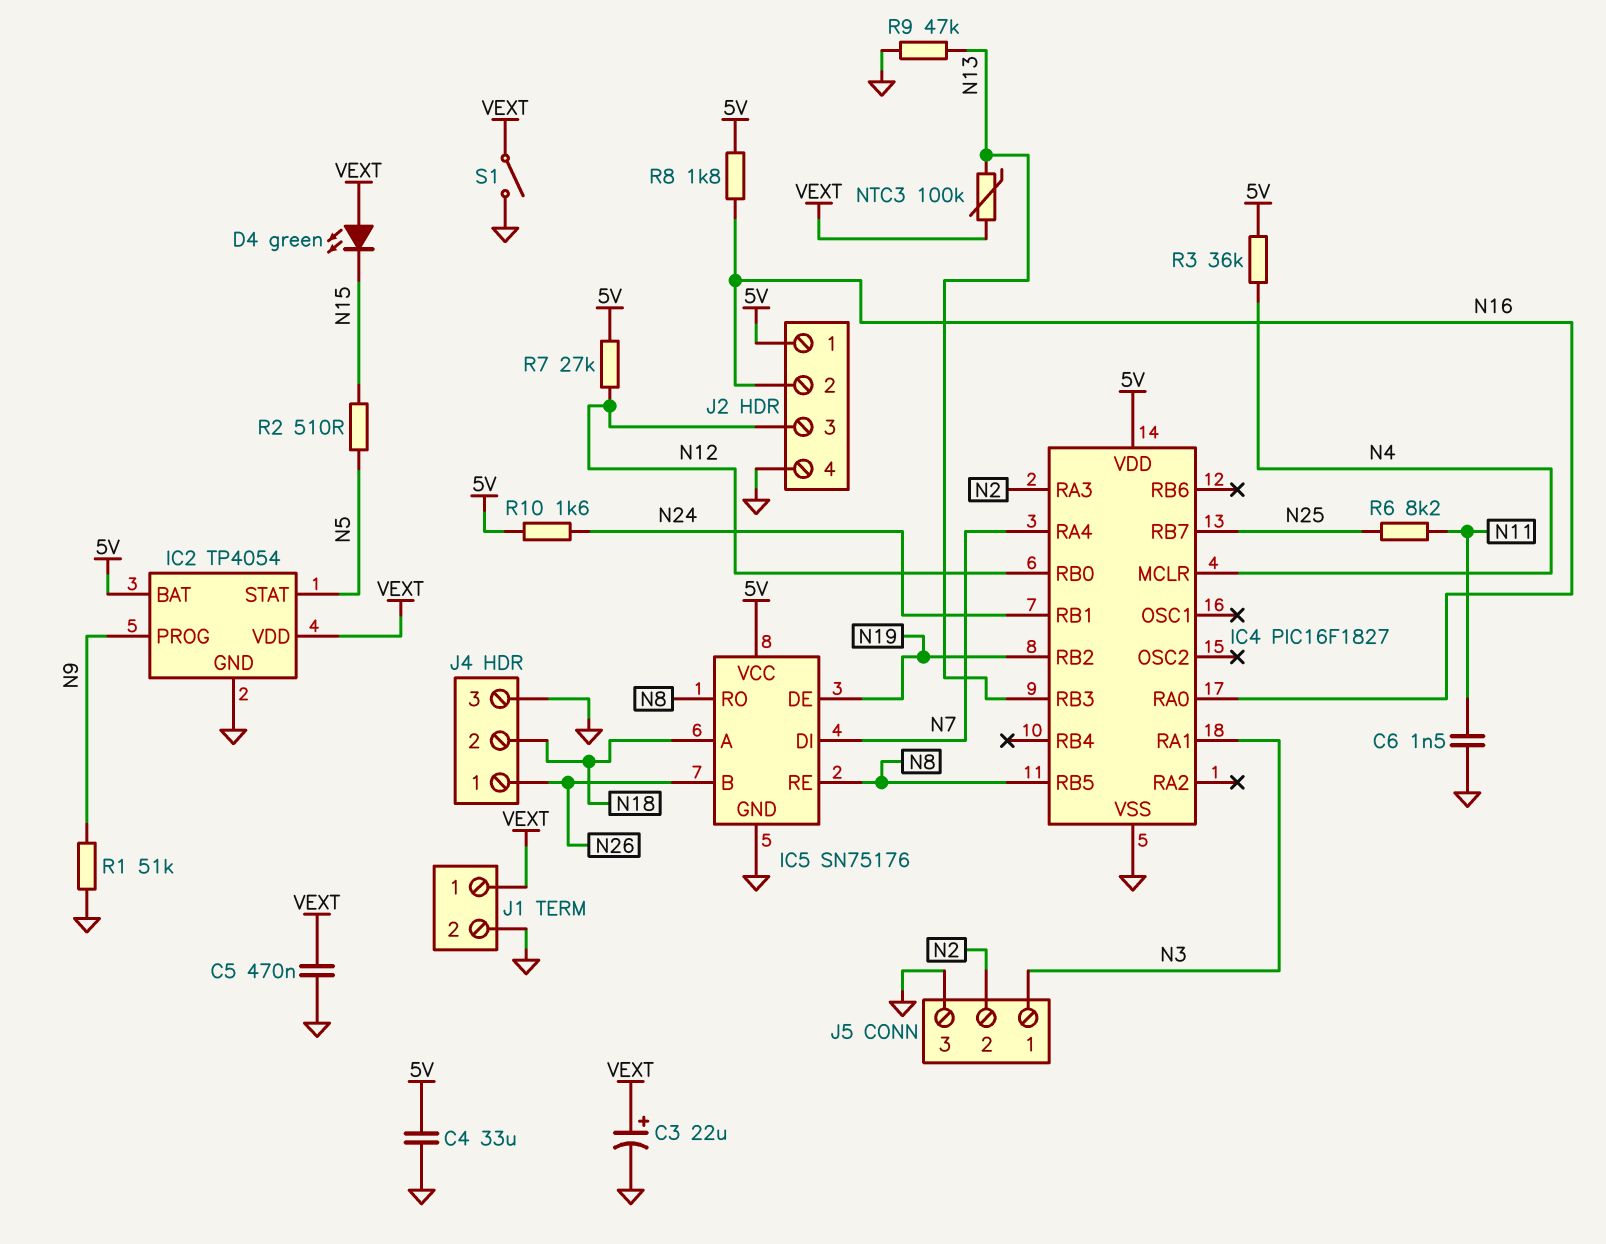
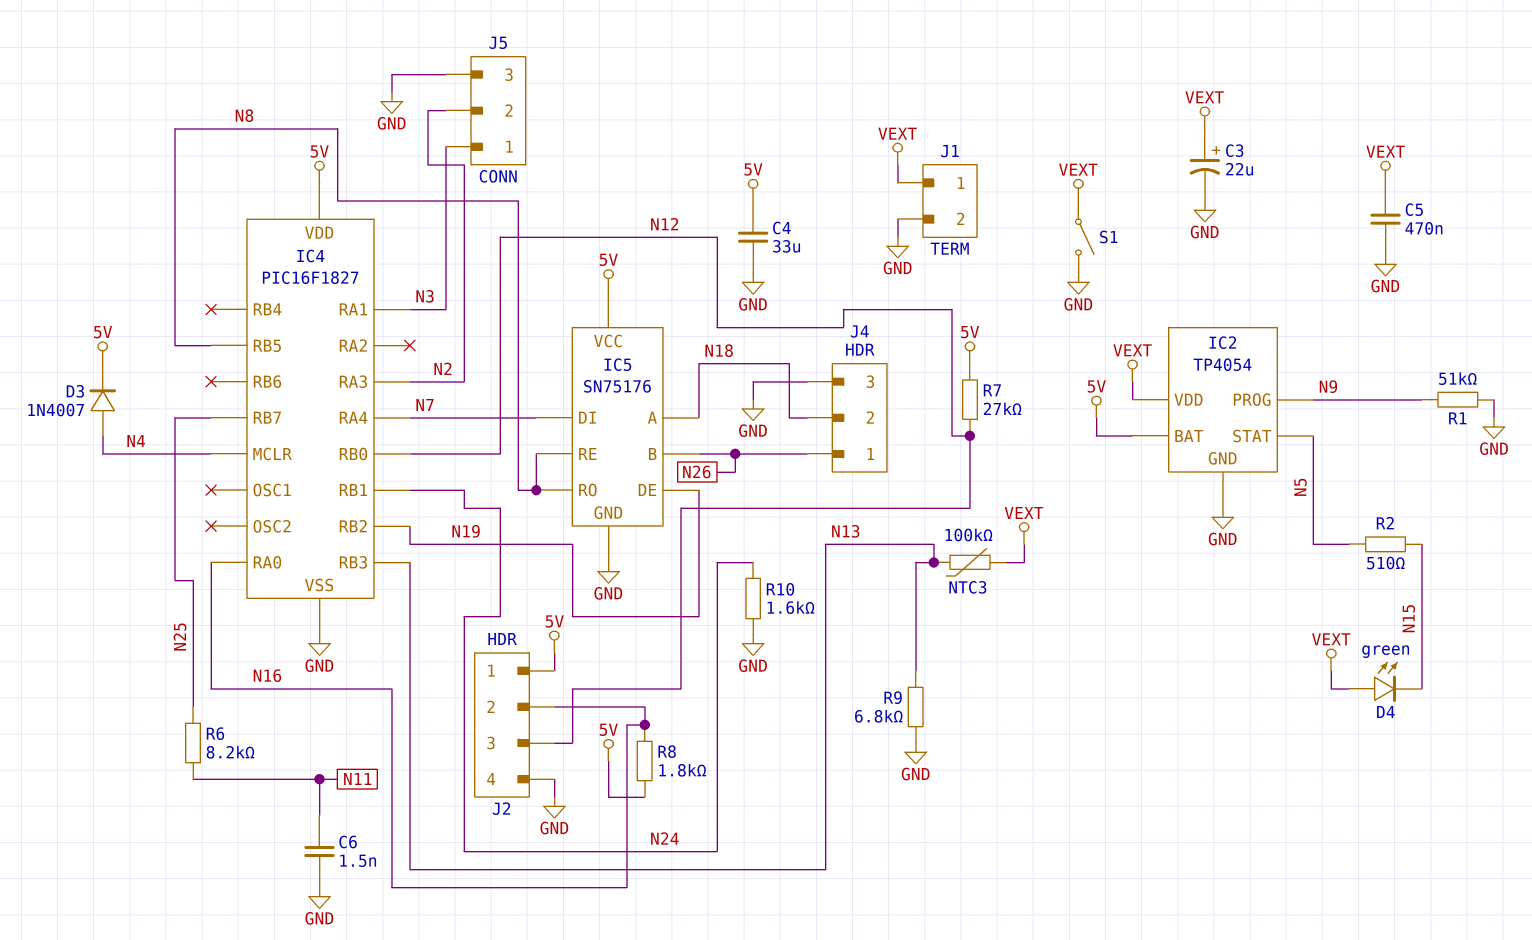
D3: none -> diode 1N4007 (A N4, K 5V)
R3: 36k (5V, N4) -> none
R9: 47k (GND, N13) -> 6.8k (GND, N13)
R10: 1.6k (5V, N24) -> 1.6k (GND, N24)

